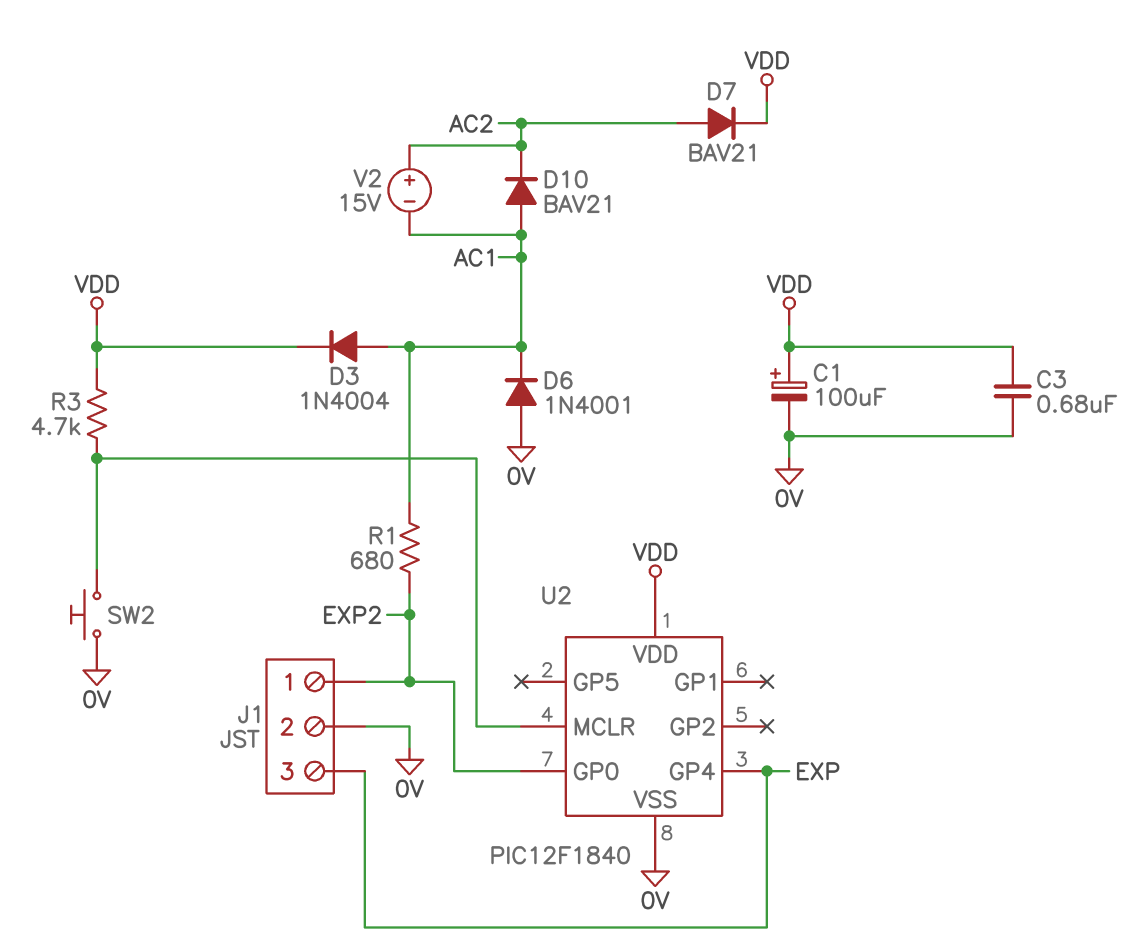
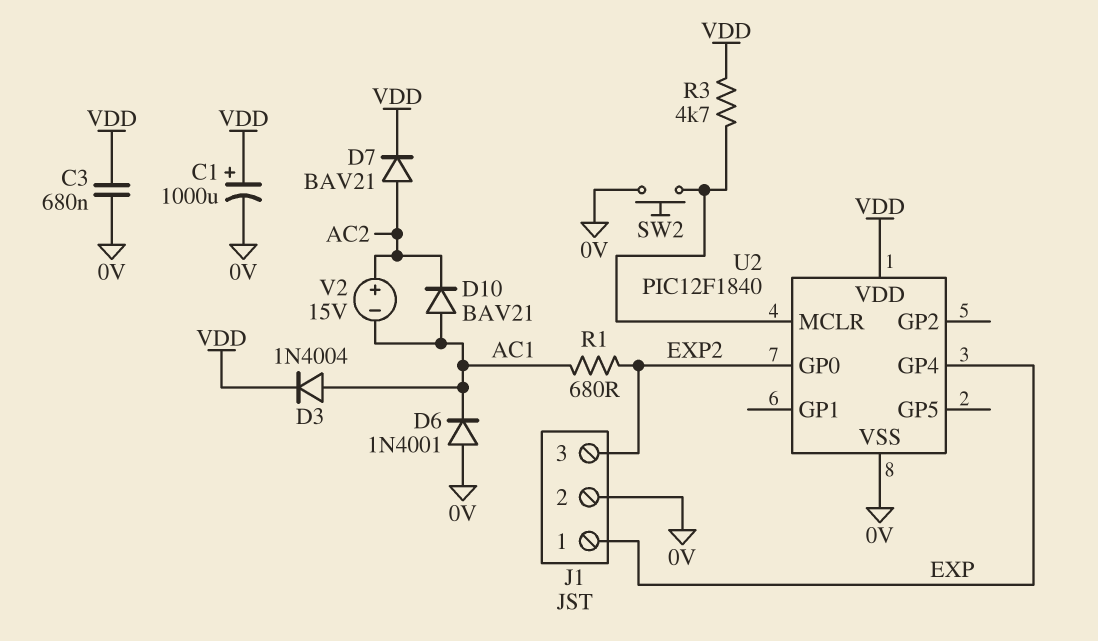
C1: 100uF (plus VDD, minus 0V) -> 1000uF (plus VDD, minus 0V)
J1 pin 1: EXP2 -> EXP
J1 pin 3: EXP -> EXP2

